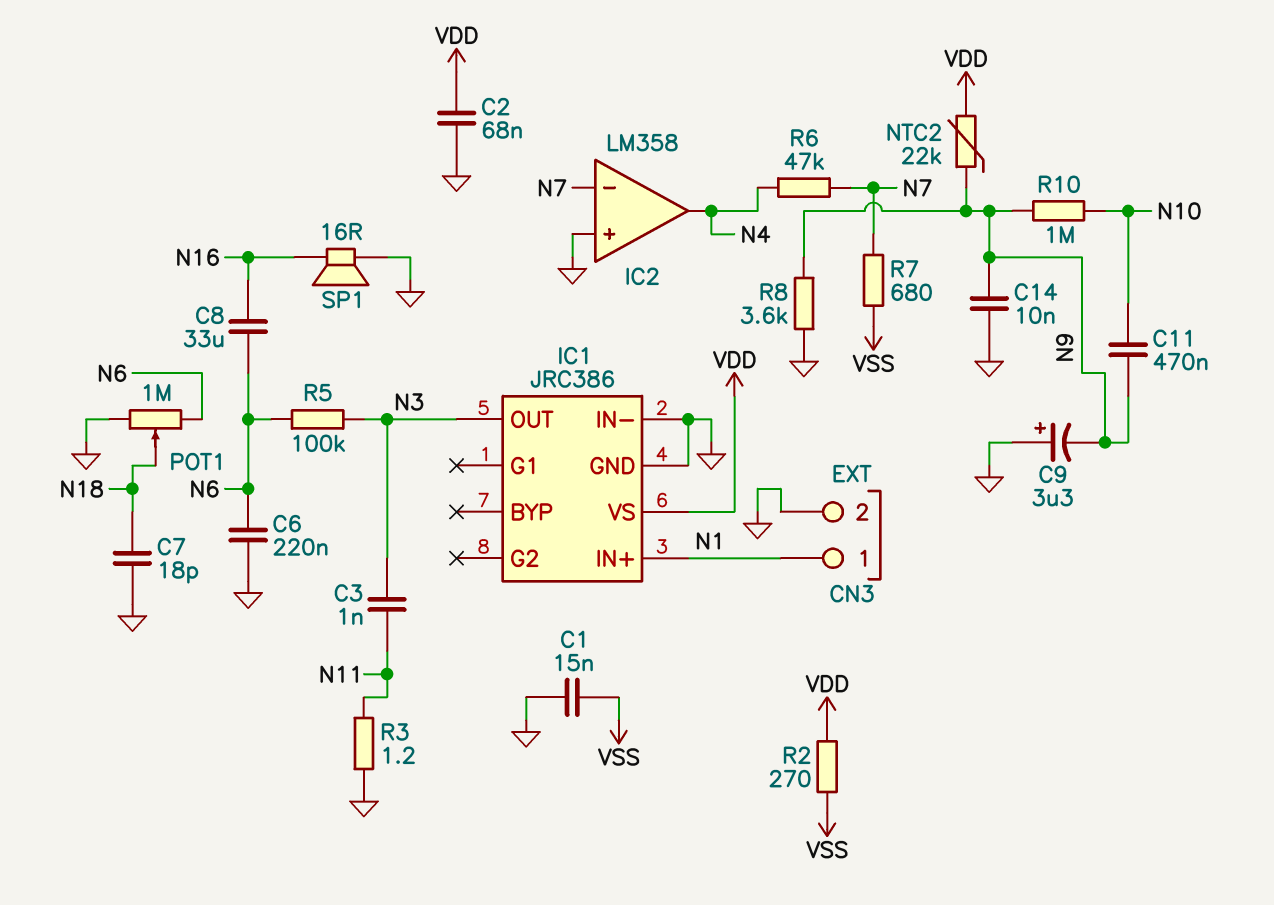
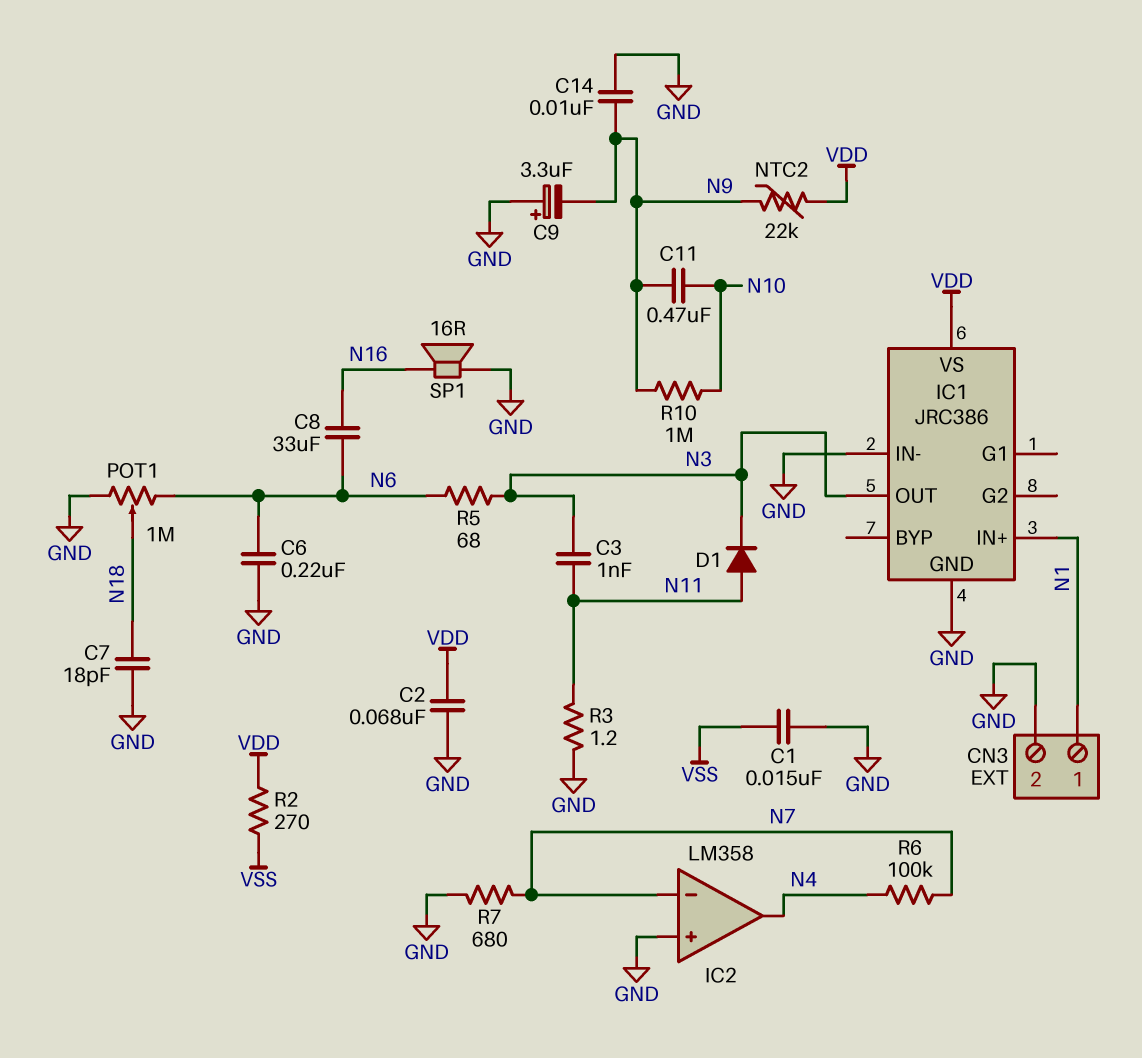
D1: none -> diode (A N11, K N3)
R5: 100k (N3, N6) -> 68 (N3, N6)
R6: 47k (N4, N7) -> 100k (N4, N7)
R7: 680 (N7, VSS) -> 680 (GND, N7)
R8: 3.6k (GND, N9) -> none

